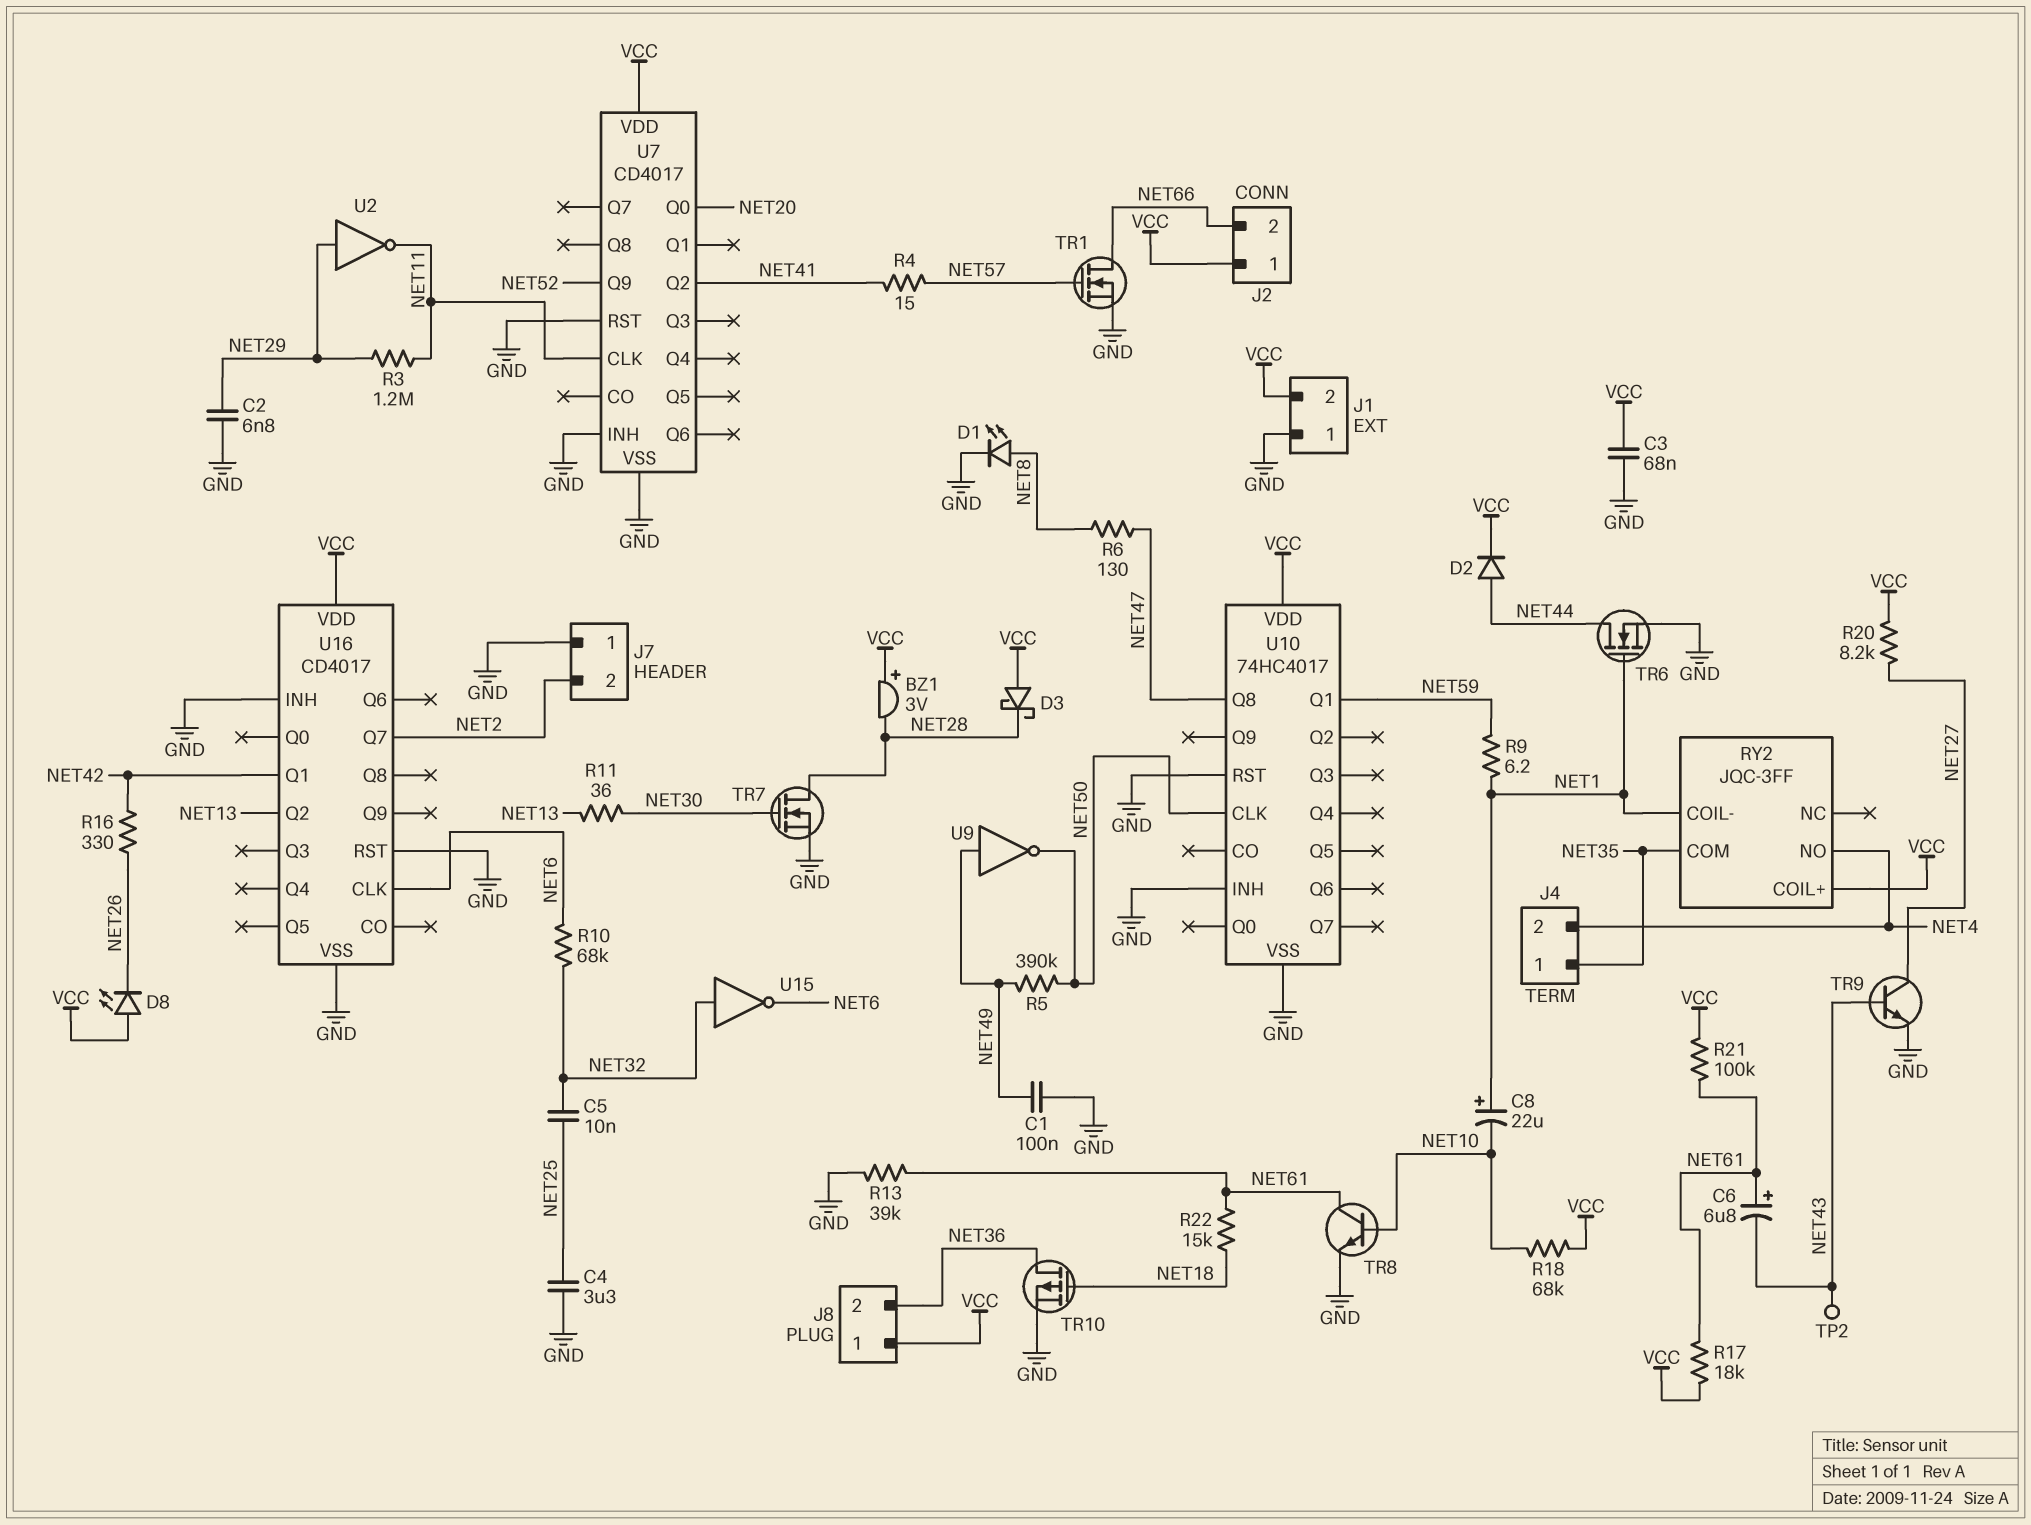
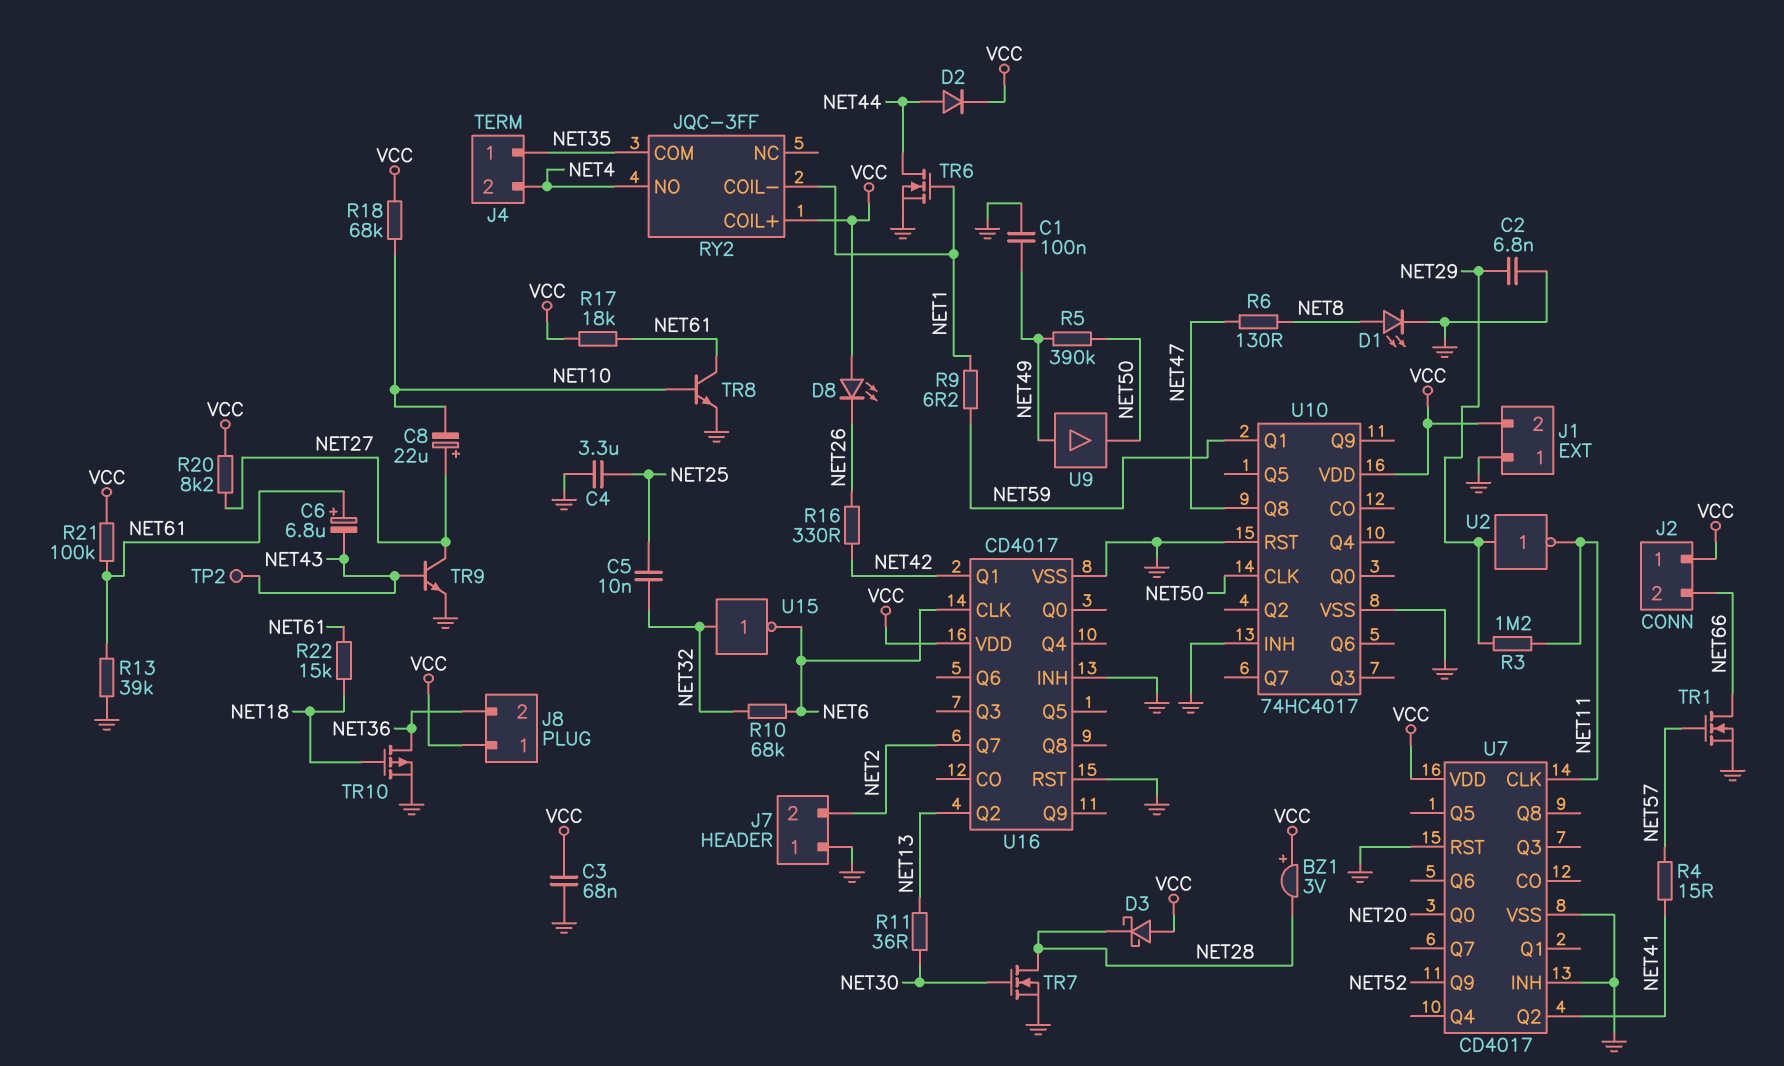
C8: 22uF (plus NET1, minus NET10) -> 22uF (plus NET27, minus NET10)
U9: NOT (in NET49, out NET50) -> buffer (in NET49, out NET50)

